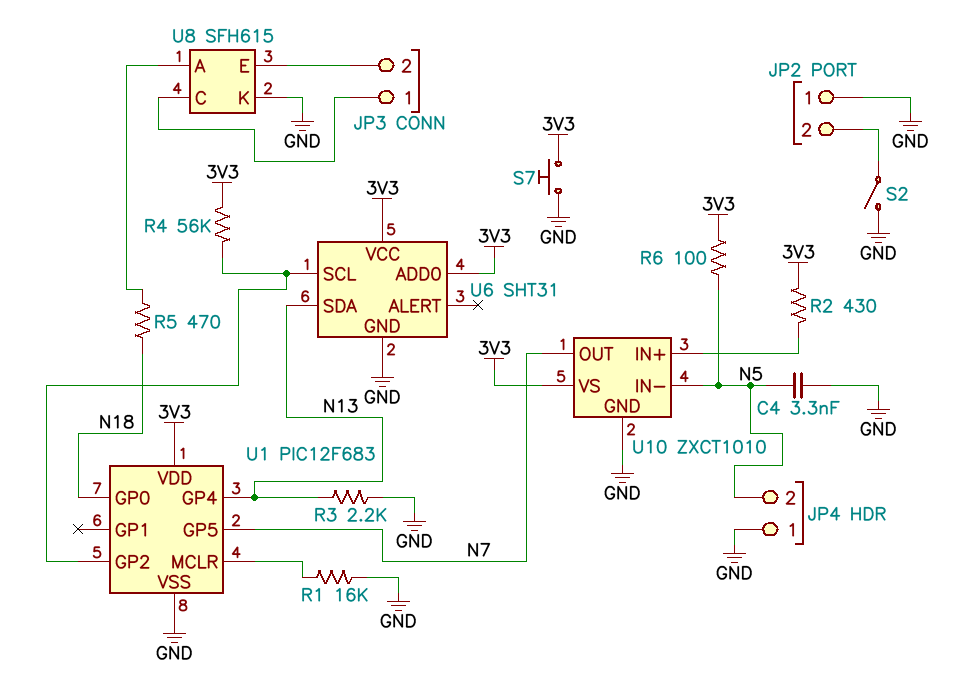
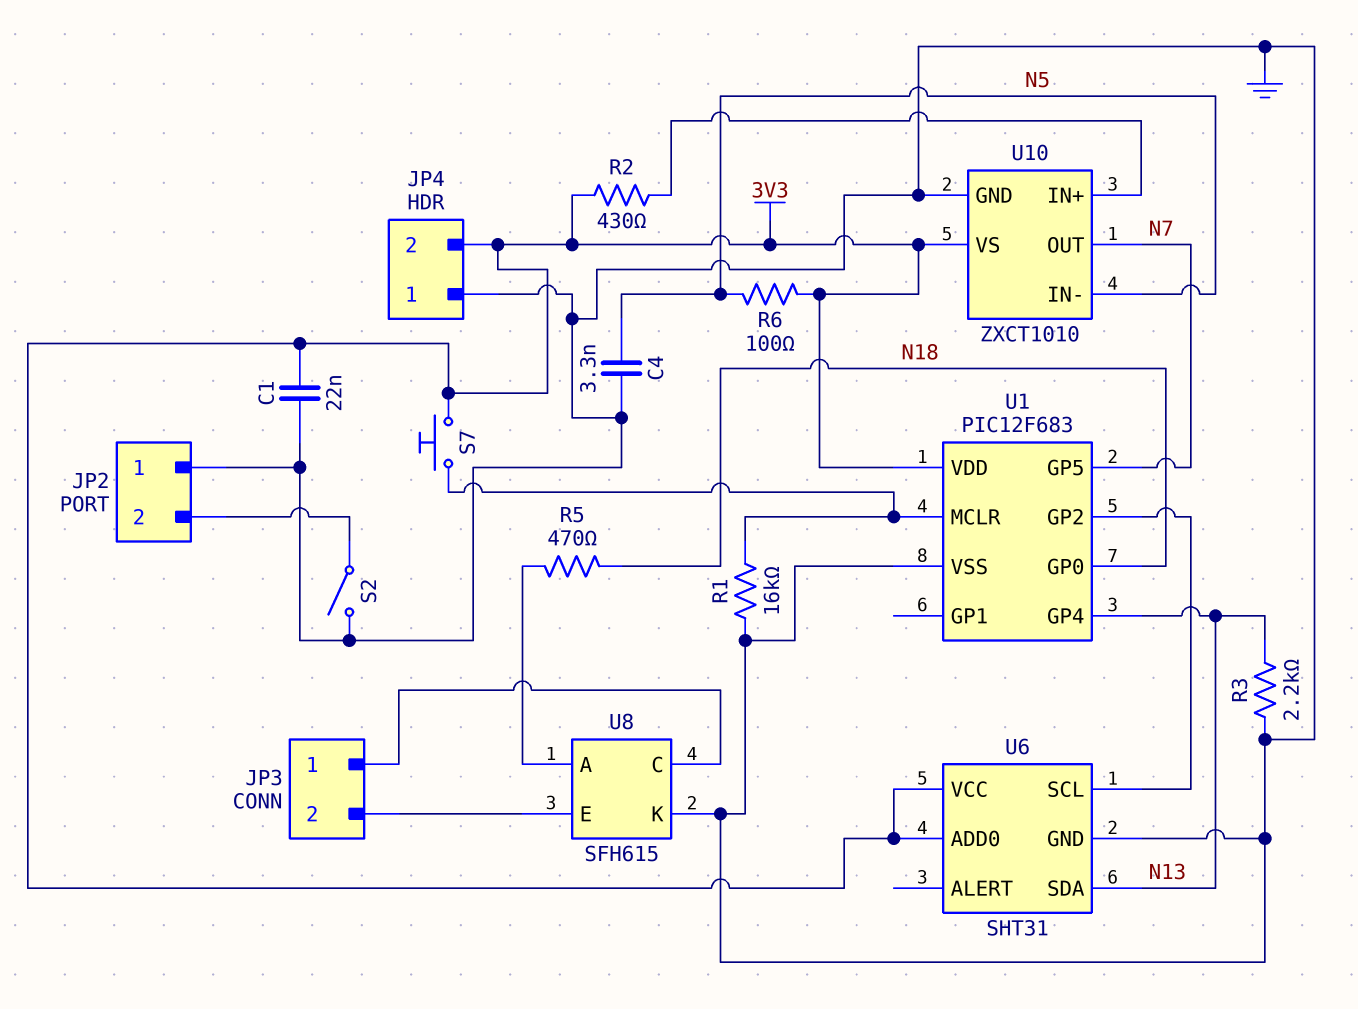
C1: none -> 22nF (3V3, GND)
JP4 pin 2: N5 -> 3V3
R4: 56k (3V3, U1/GP2) -> none
S7: button (3V3, GND) -> button (3V3, U1/MCLR)

